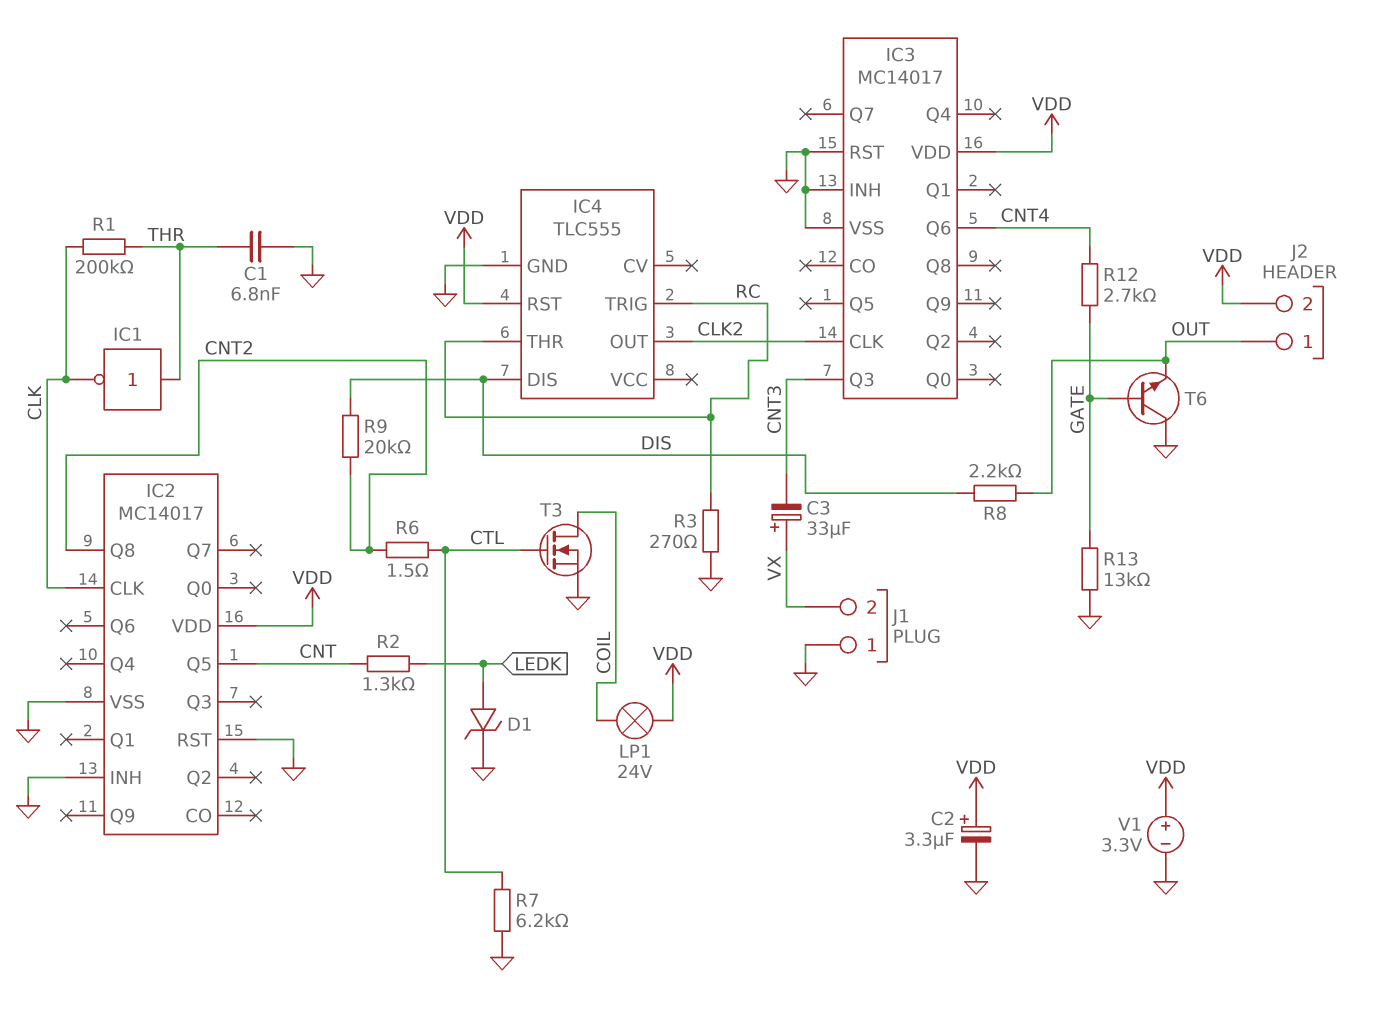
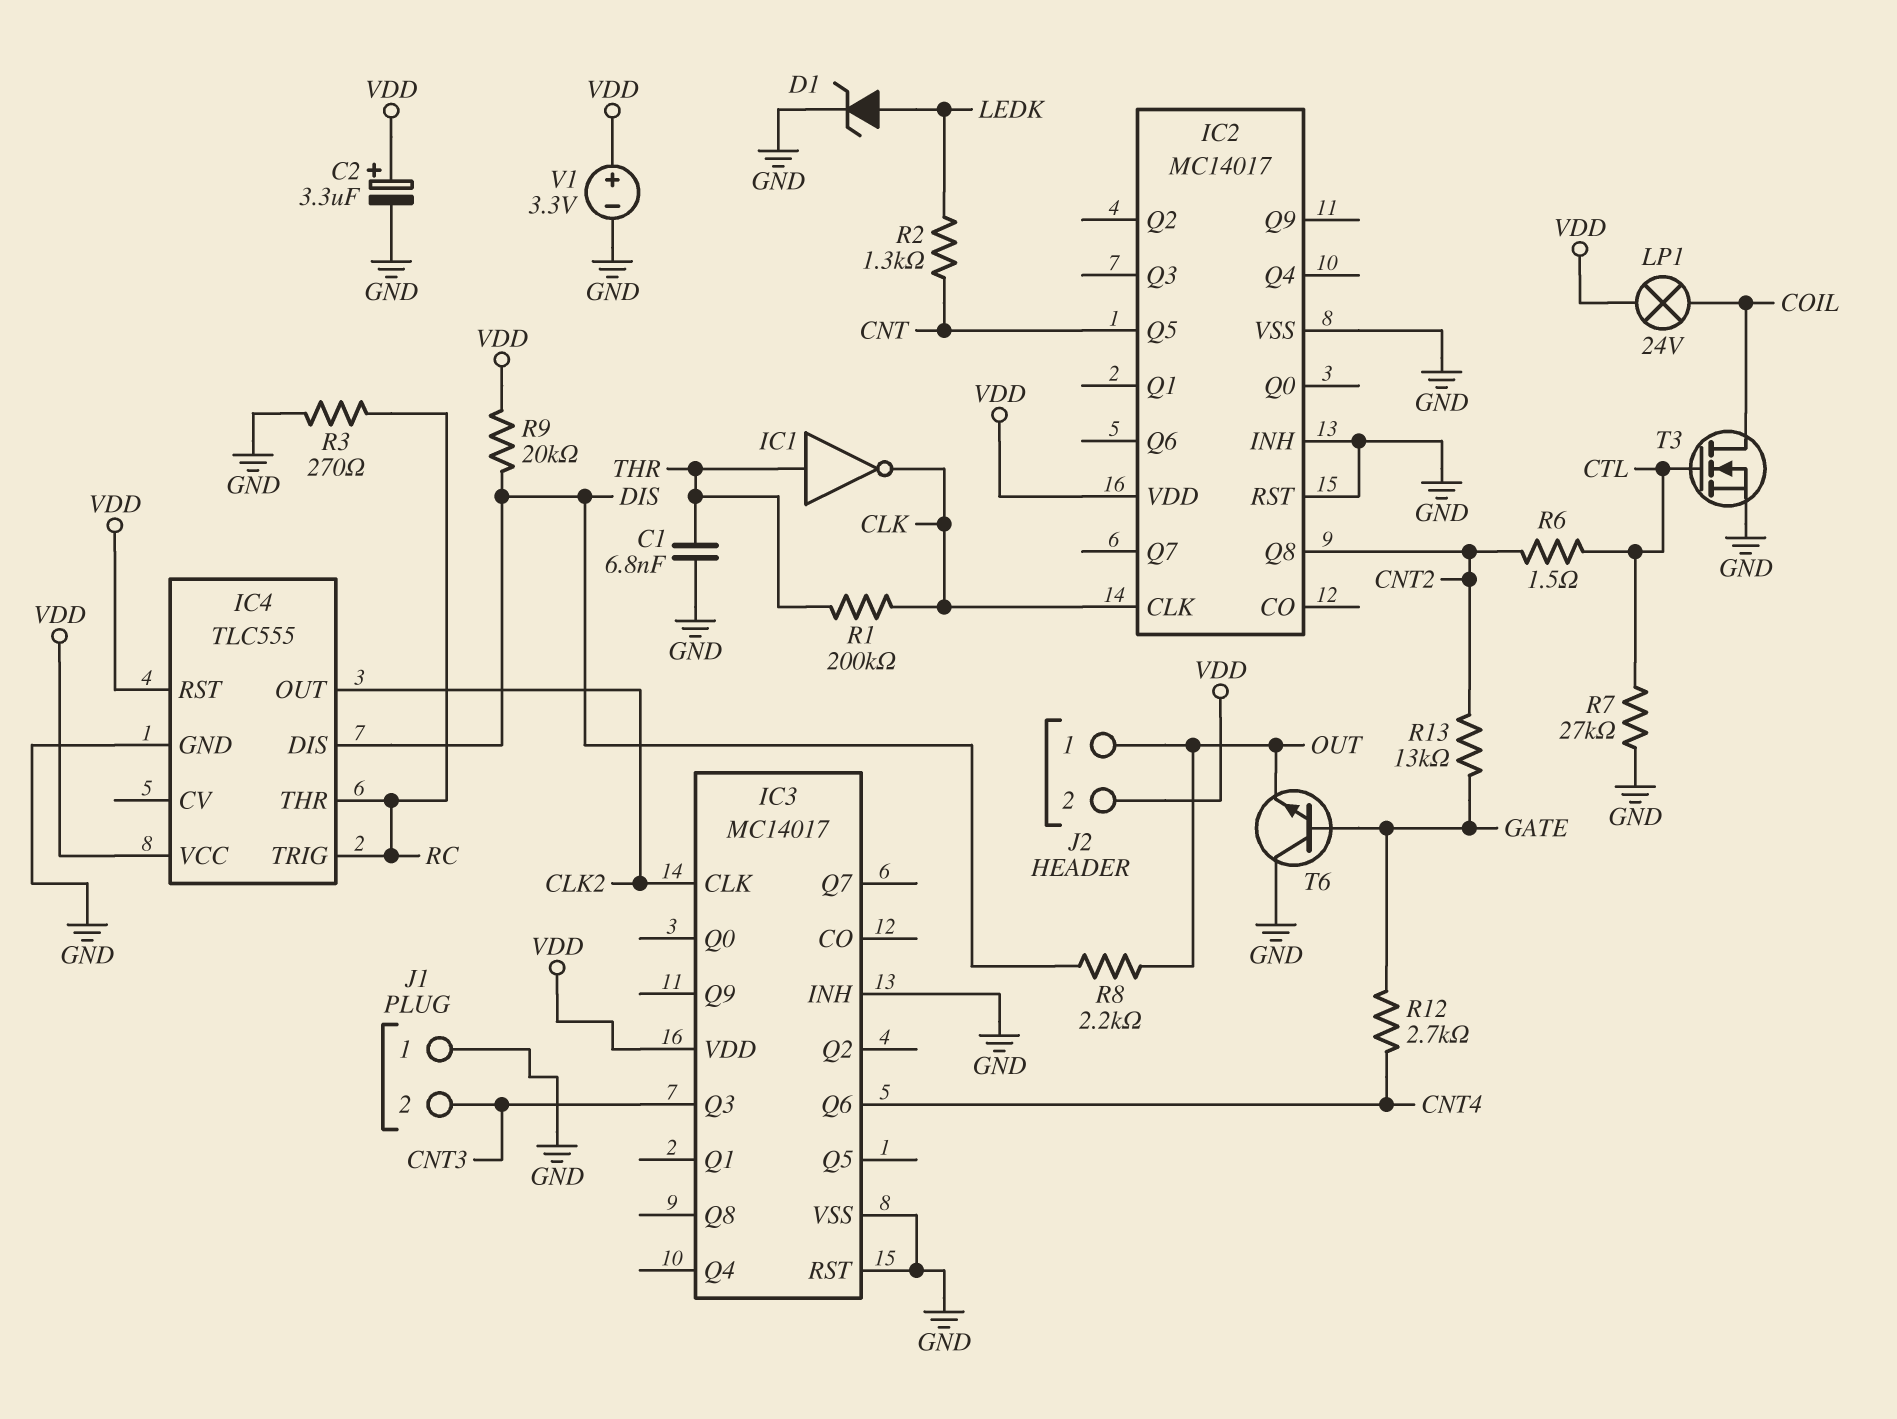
C3: 33uF (plus VX, minus CNT3) -> none
IC4 pin VCC: none -> VDD
J1 pin 2: VX -> CNT3
R7: 6.2k (CTL, GND) -> 27k (CTL, GND)
R9: 20k (CNT2, DIS) -> 20k (DIS, VDD)
R13: 13k (GATE, GND) -> 13k (CNT2, GATE)

